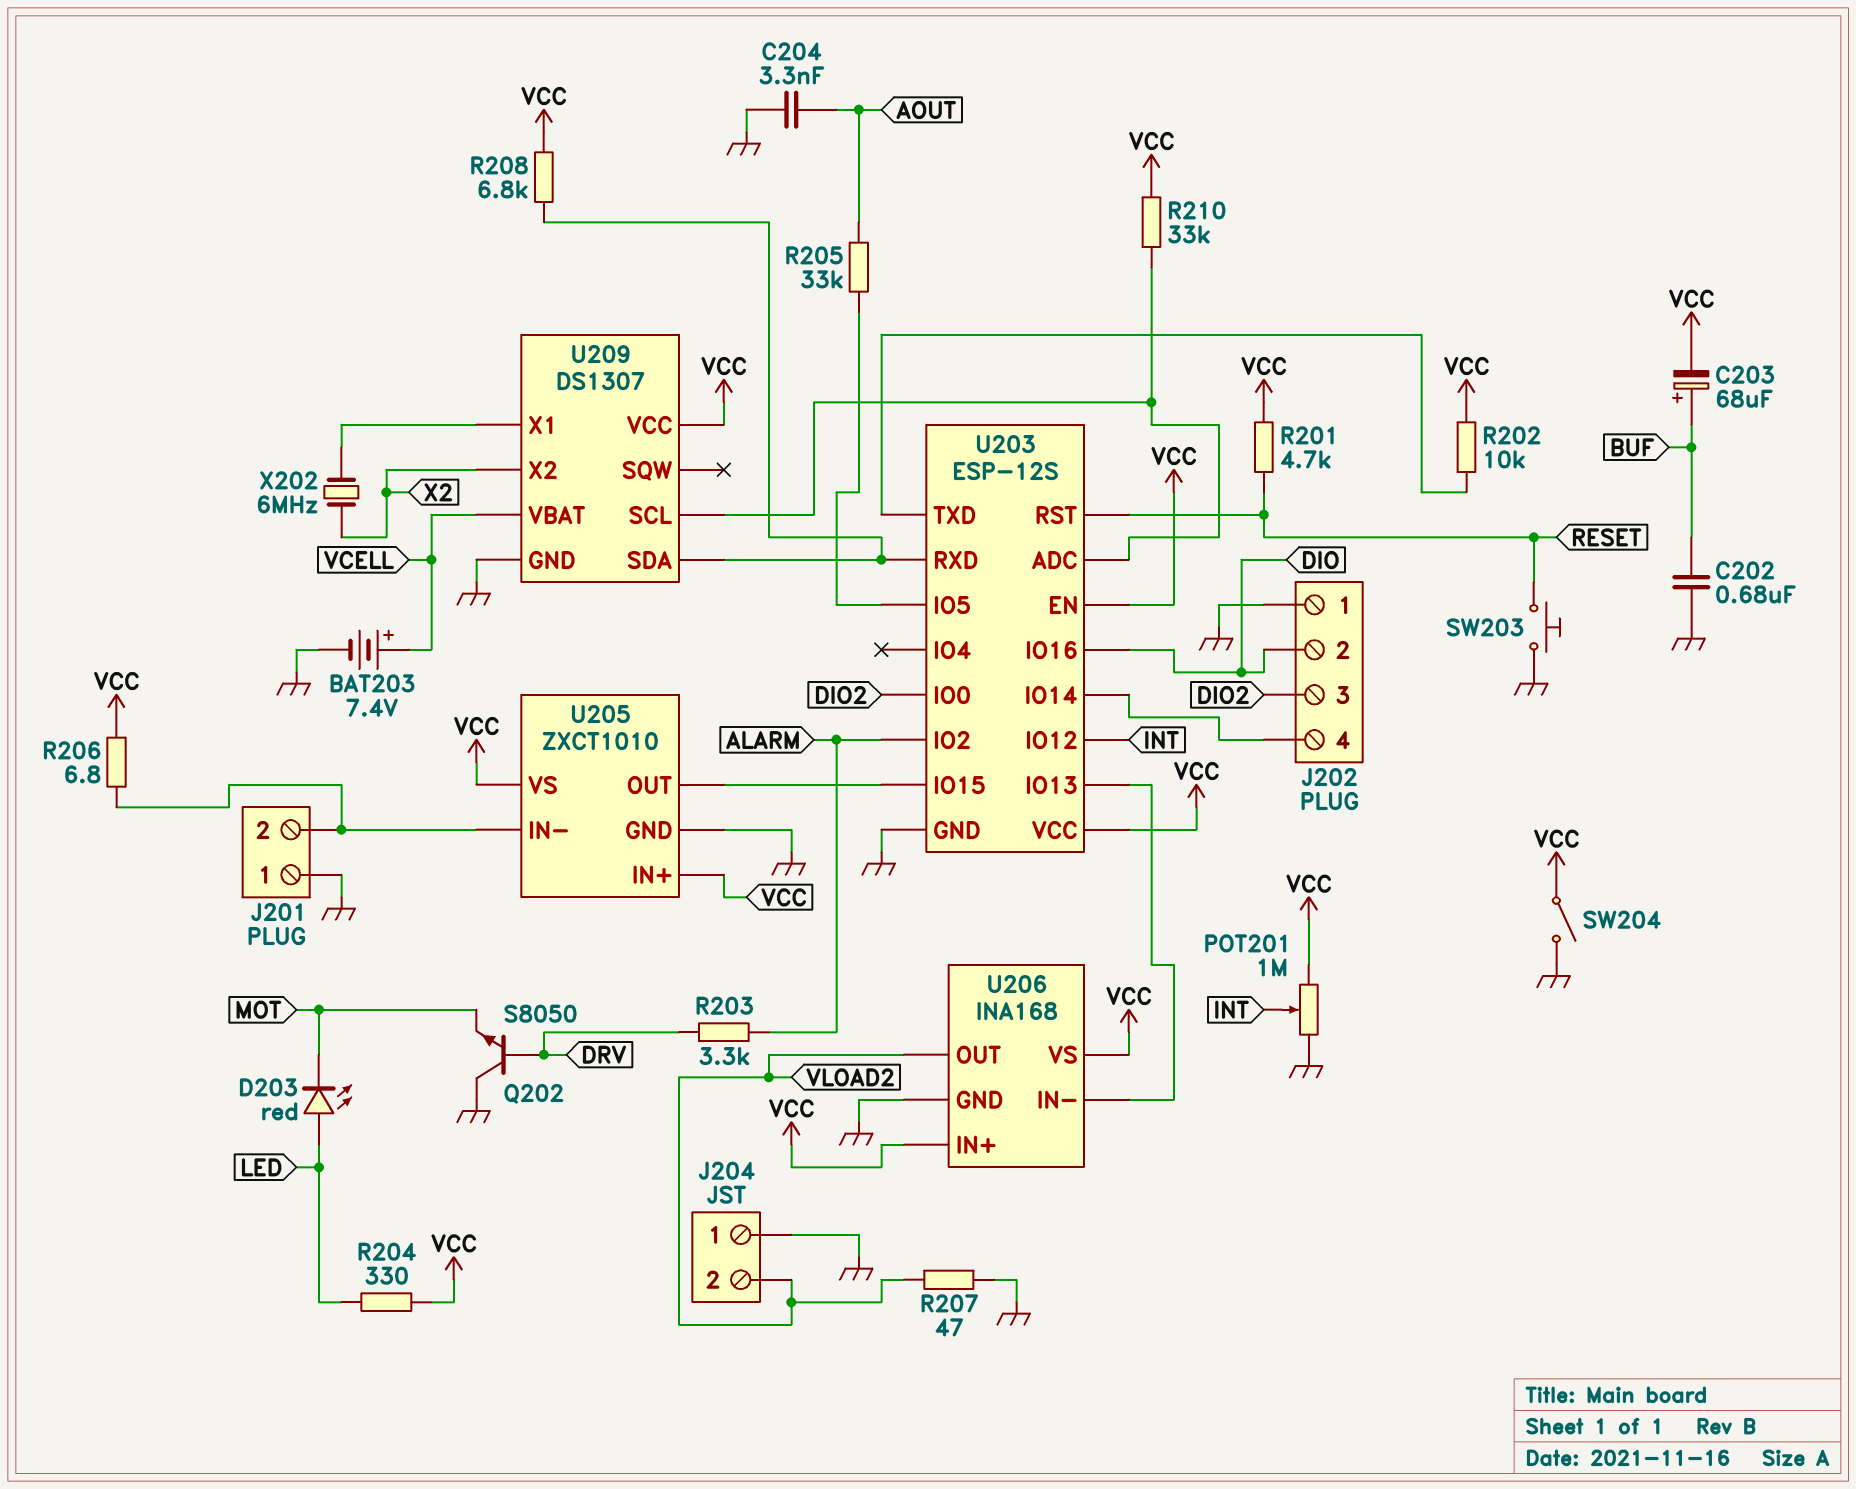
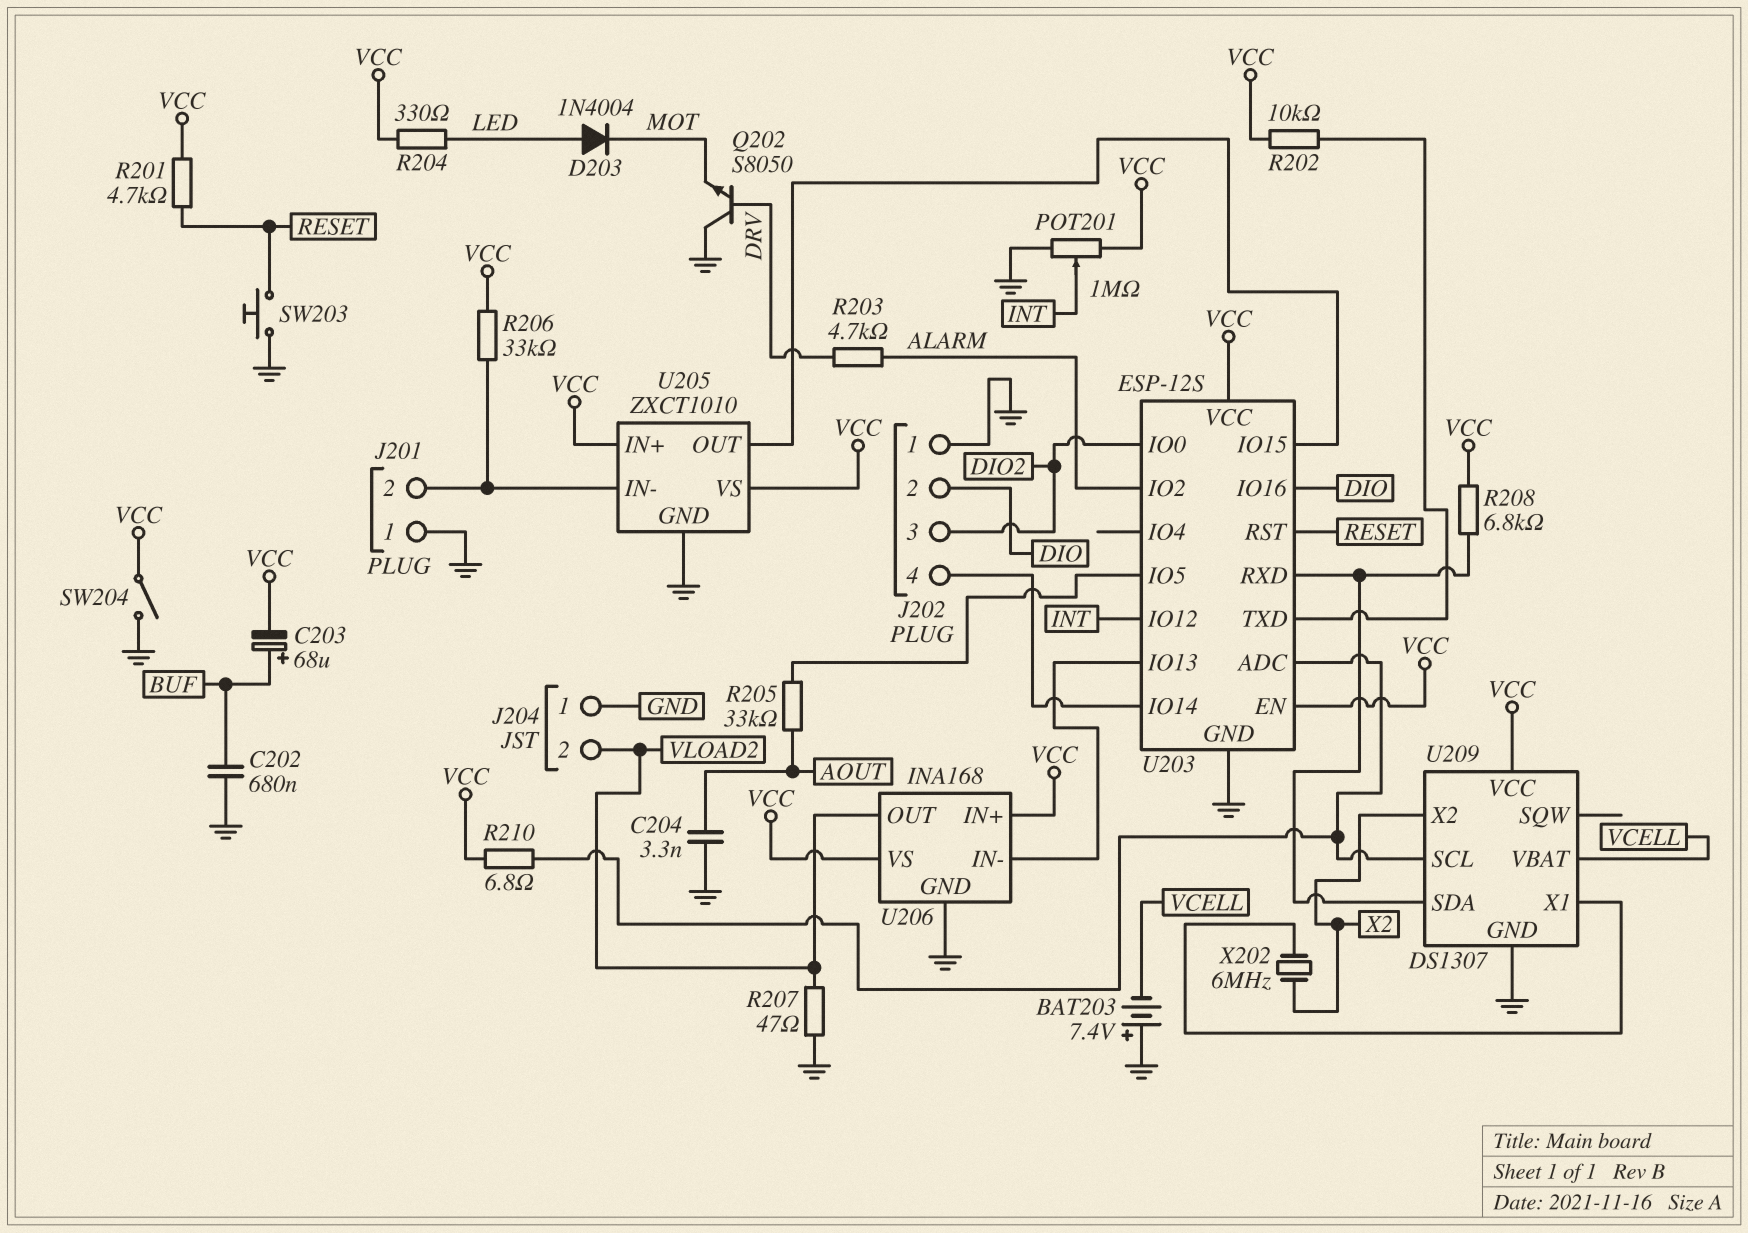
BAT203: 7.4V (plus VCELL, minus GND) -> 7.4V (plus GND, minus VCELL)
D203: LED red (A LED, K MOT) -> diode 1N4004 (A LED, K MOT)
R203: 3.3k (ALARM, DRV) -> 4.7k (ALARM, DRV)
R206: 6.8 (J201/2, VCC) -> 33k (J201/2, VCC)
R210: 33k (U203/ADC, VCC) -> 6.8 (U203/ADC, VCC)

